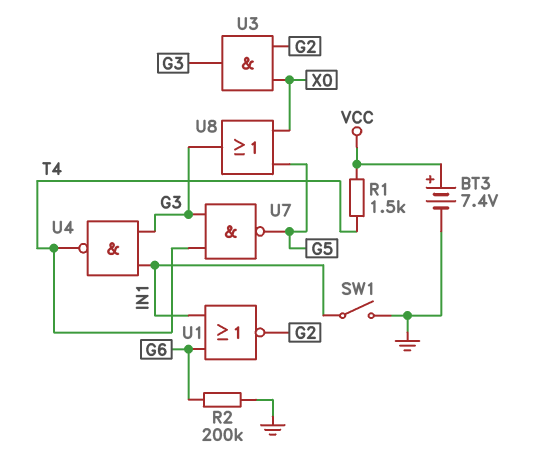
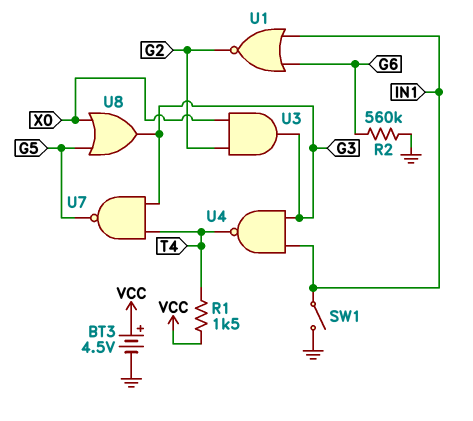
BT3: 7.4V (plus VCC, minus GND) -> 4.5V (plus VCC, minus GND)
R2: 200k (G6, GND) -> 560k (G6, GND)

